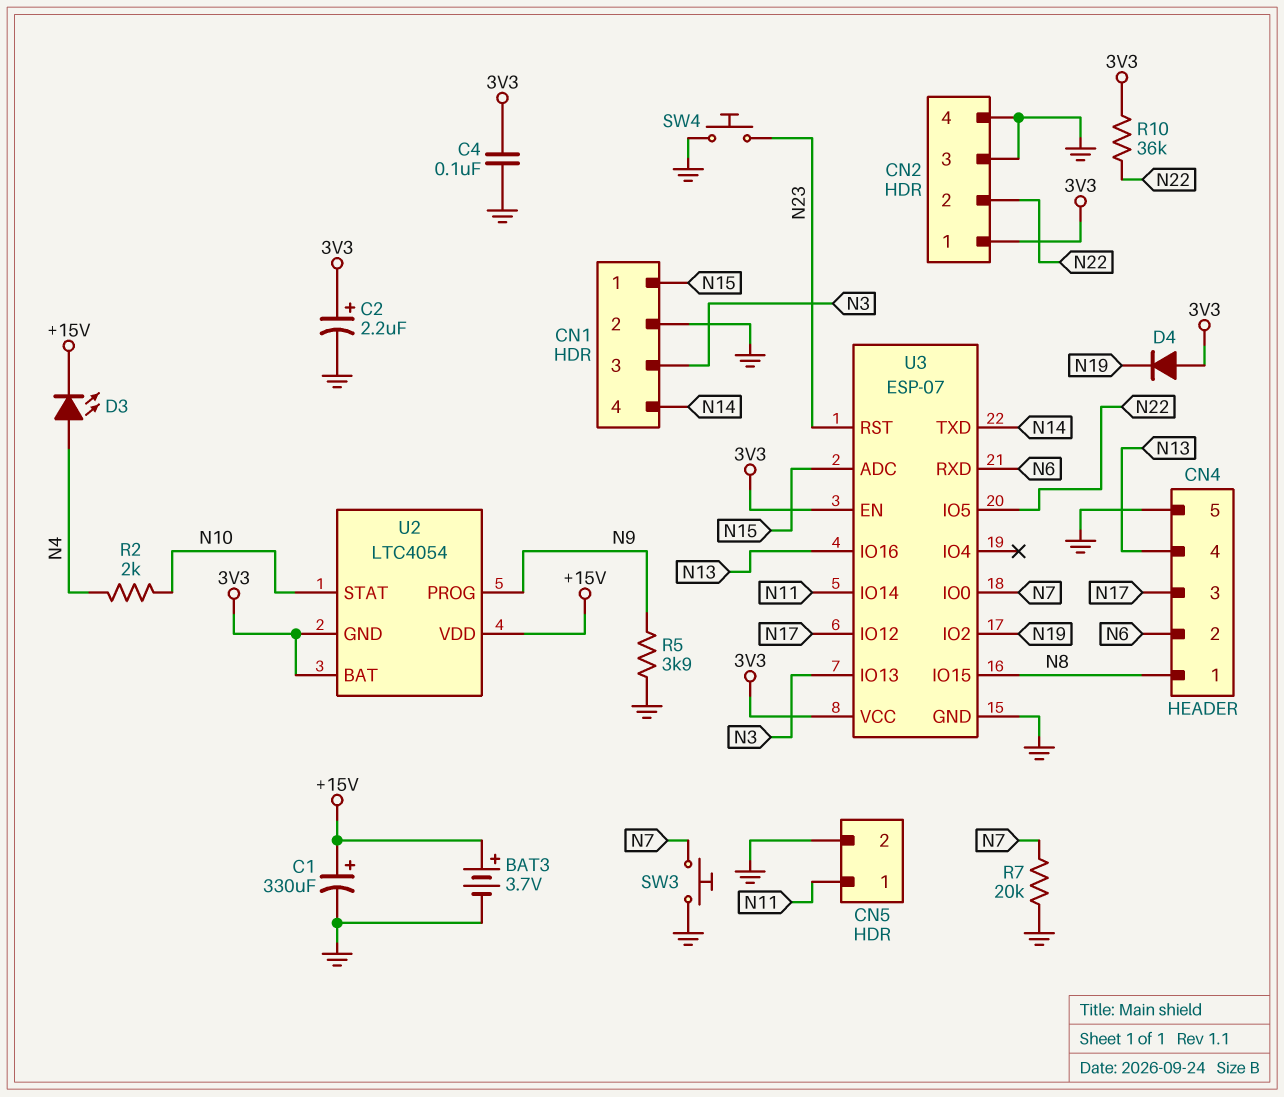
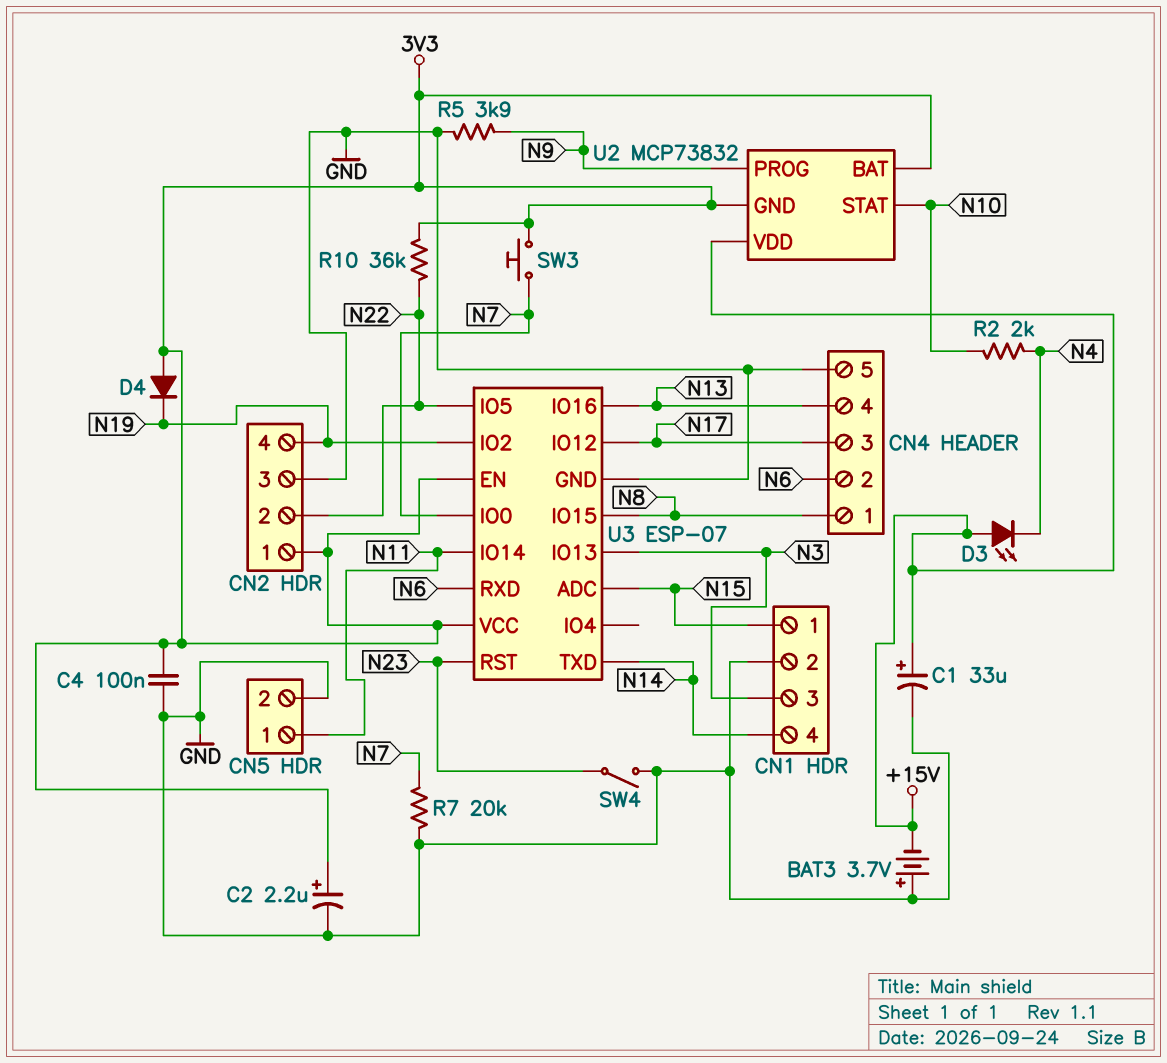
BAT3: 3.7V (plus +15V, minus GND) -> 3.7V (plus GND, minus +15V)
C1: 330uF (plus +15V, minus GND) -> 33uF (plus +15V, minus GND)
CN2 pin 4: GND -> N19
D3: LED (A N4, K +15V) -> LED (A +15V, K N4)
SW3: button (GND, N7) -> button (3V3, N7)
SW4: button (GND, N23) -> switch (GND, N23)
U2: LTC4054 -> MCP73832

